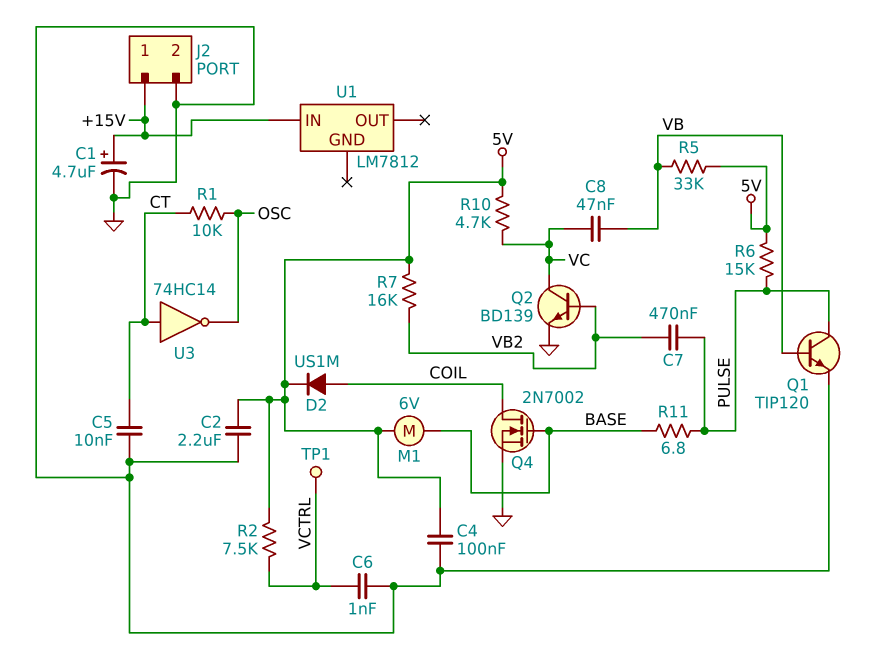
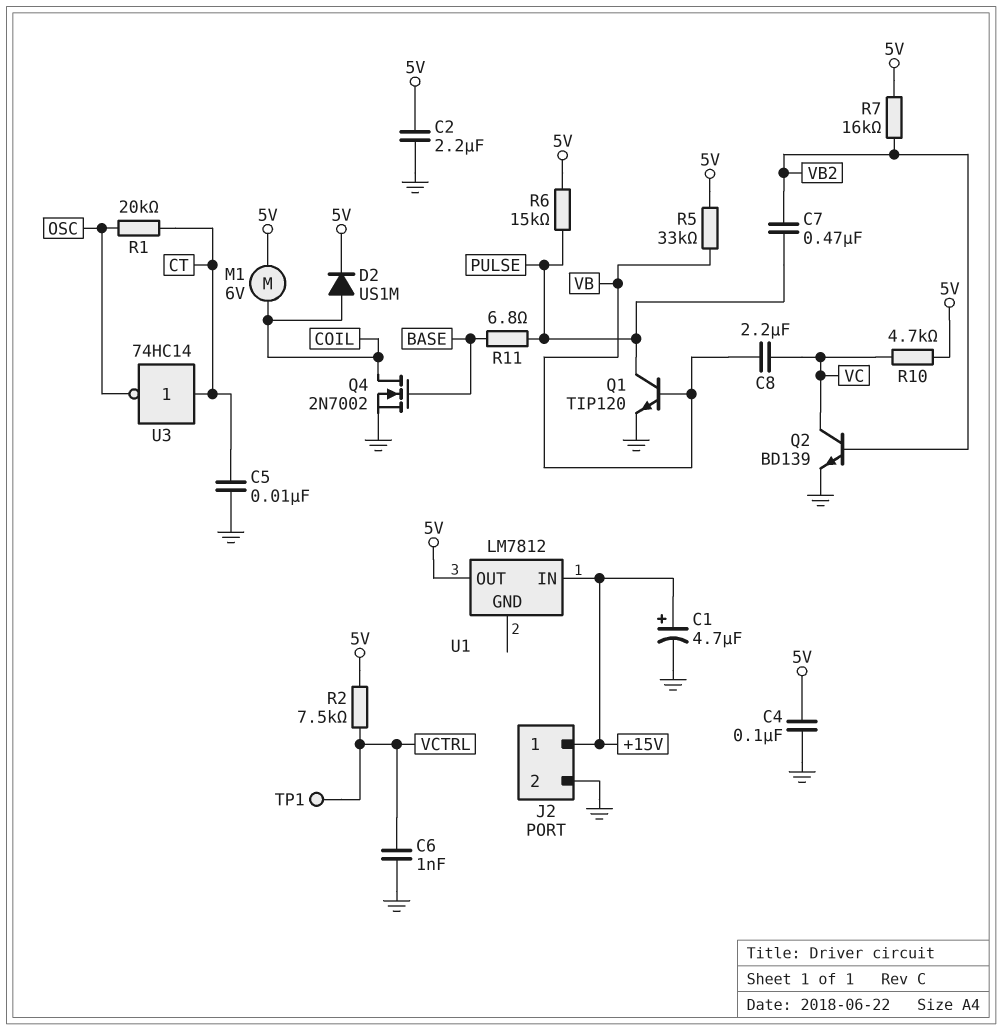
C8: 47nF (VB, VC) -> 2.2uF (VB, VC)
M1: motor 6V (5V, BASE) -> motor 6V (5V, COIL)
R1: 10k (CT, OSC) -> 20k (CT, OSC)
U1 pin OUT: none -> 5V

